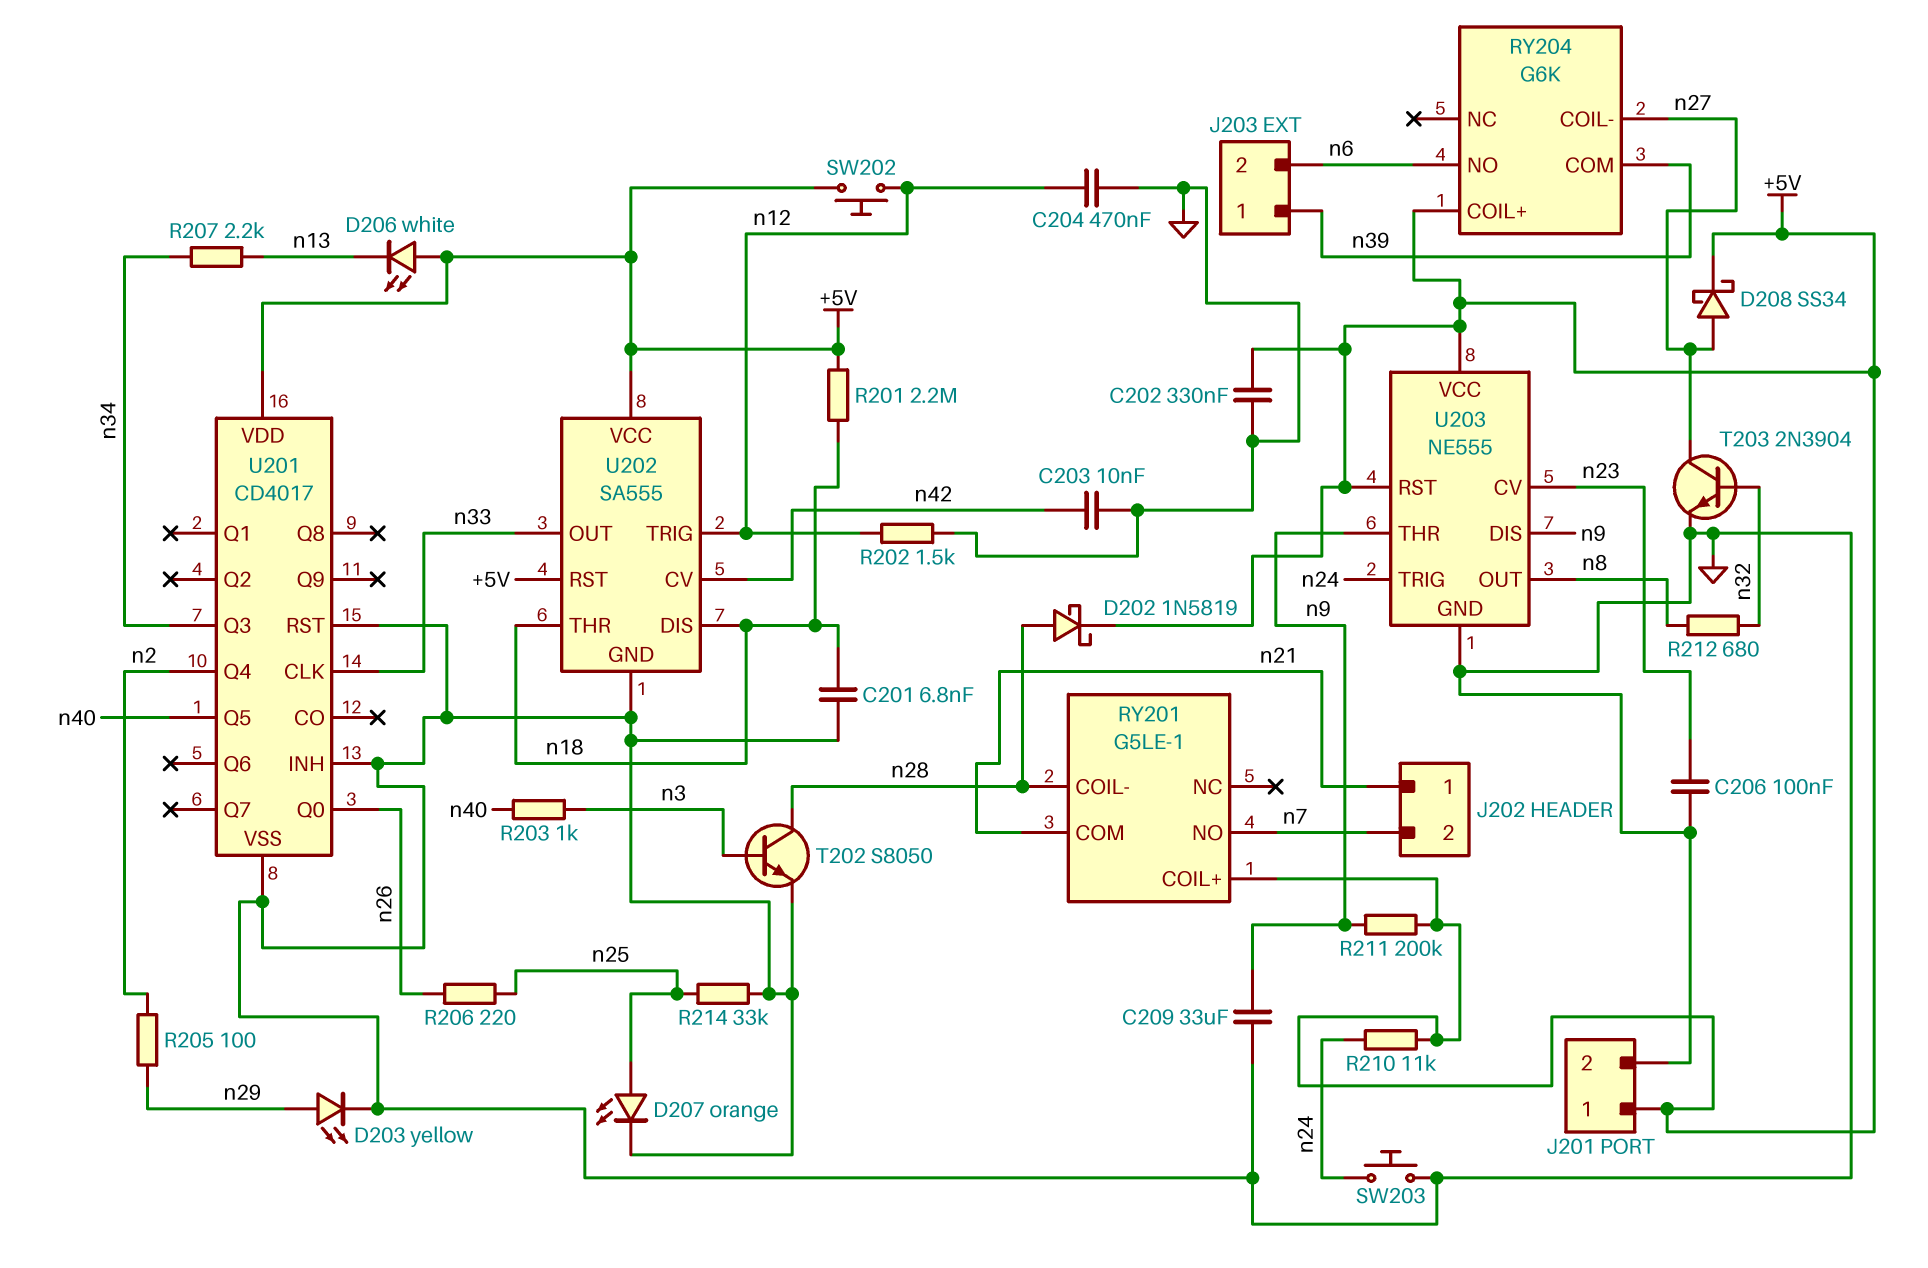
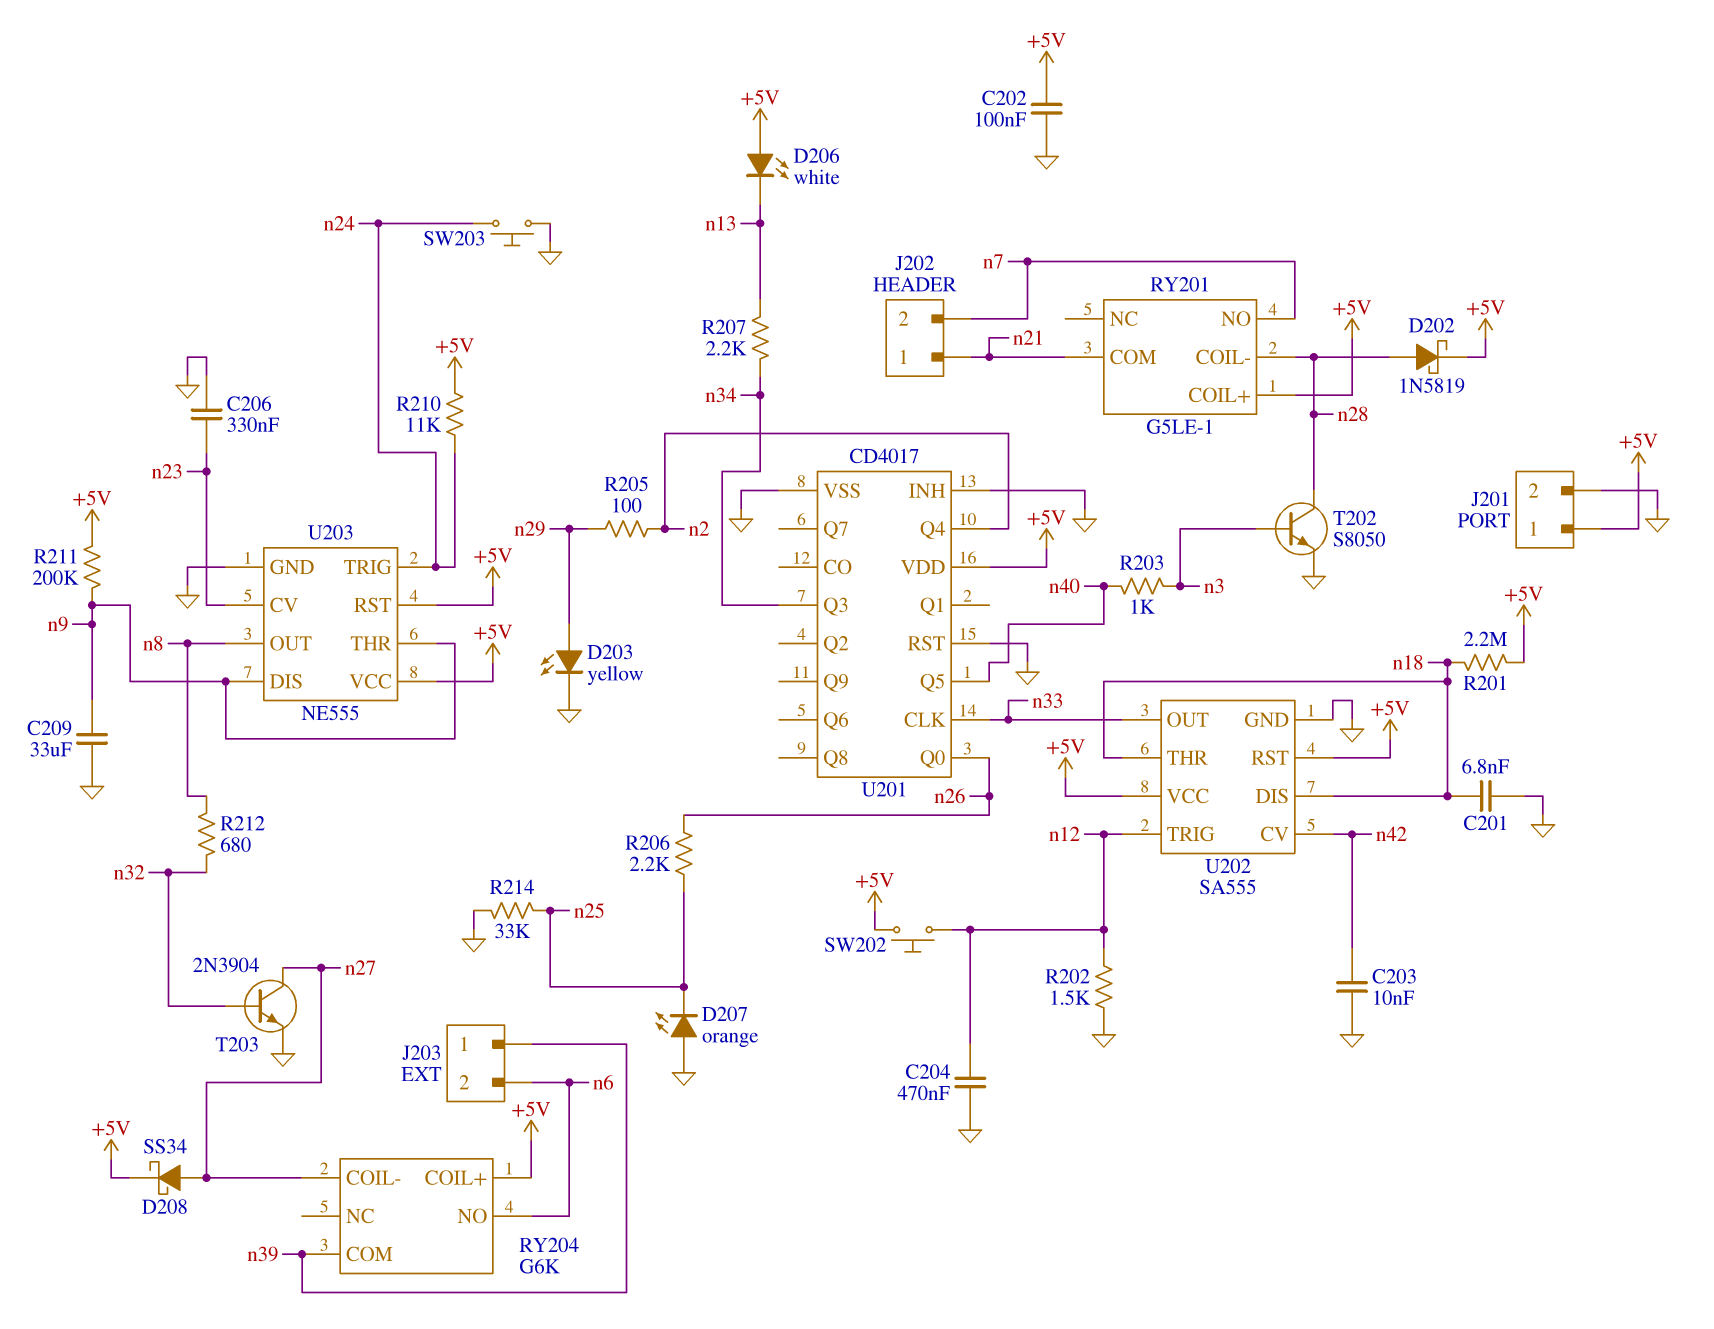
C202: 330nF (+5V, GND) -> 100nF (+5V, GND)
C206: 100nF (GND, n23) -> 330nF (GND, n23)
D207: LED orange (A n25, K GND) -> LED orange (A GND, K n25)
R206: 220 (n25, n26) -> 2.2k (n25, n26)

